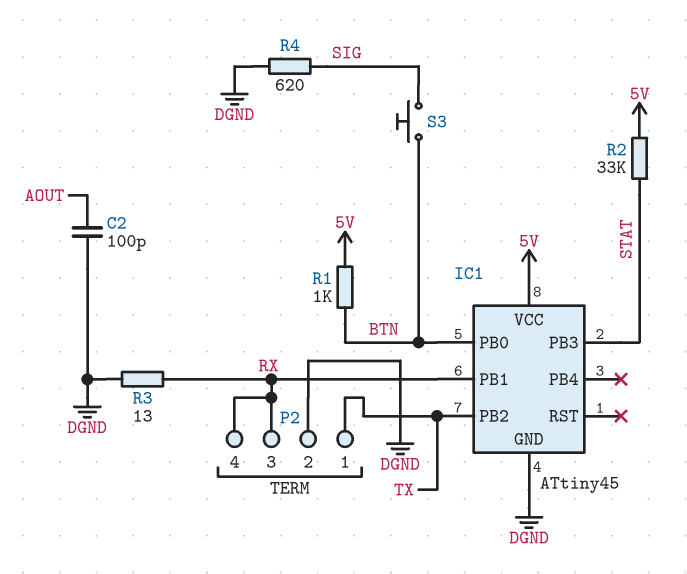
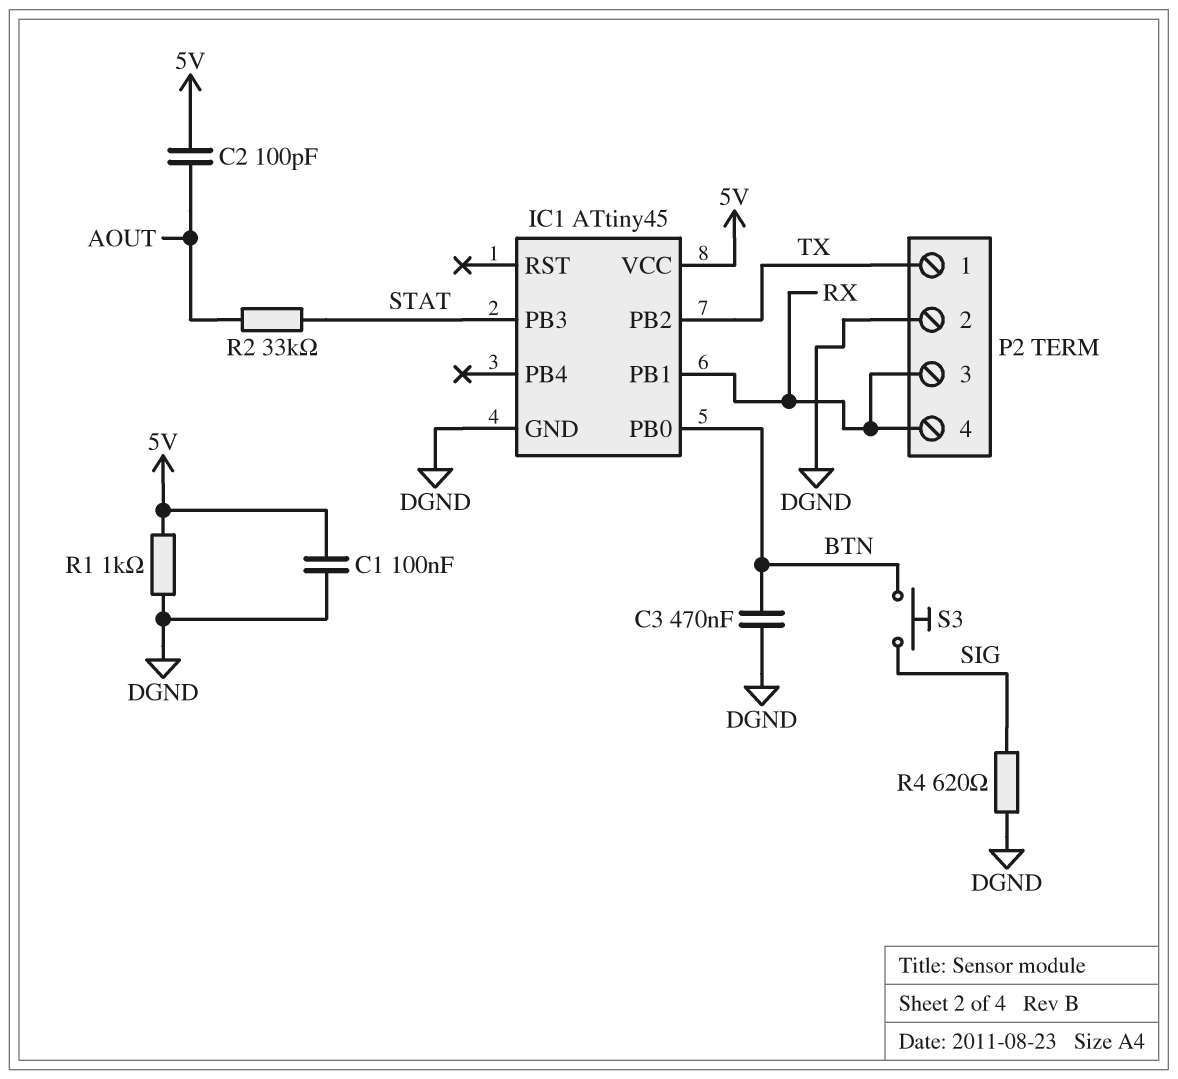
C1: none -> 100nF (5V, DGND)
C2: 100pF (AOUT, DGND) -> 100pF (5V, AOUT)
C3: none -> 470nF (BTN, DGND)
R1: 1k (5V, BTN) -> 1k (5V, DGND)
R2: 33k (5V, STAT) -> 33k (AOUT, STAT)
R3: 13 (DGND, RX) -> none

